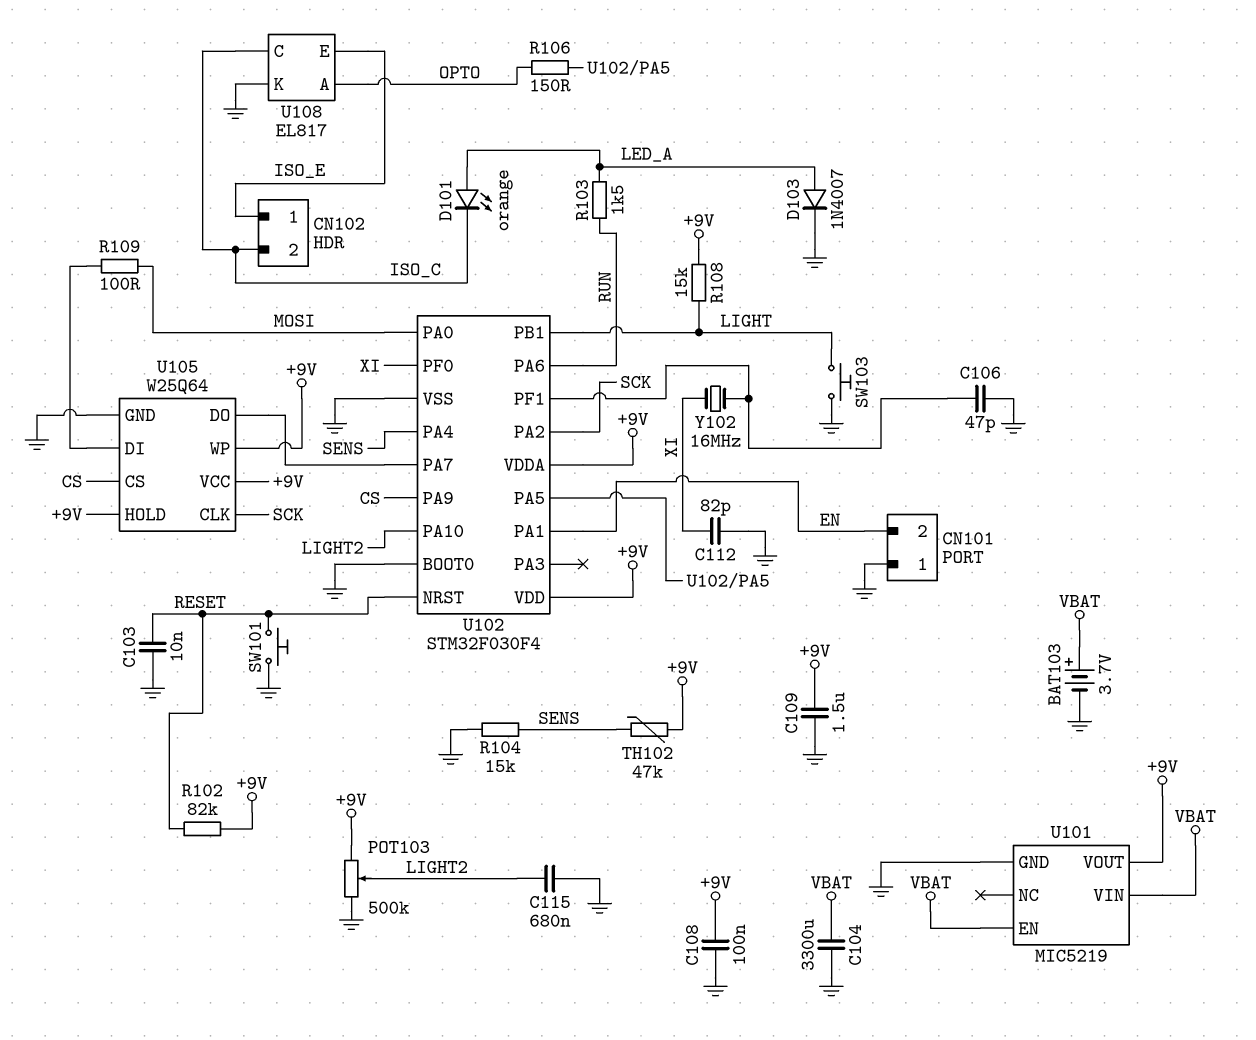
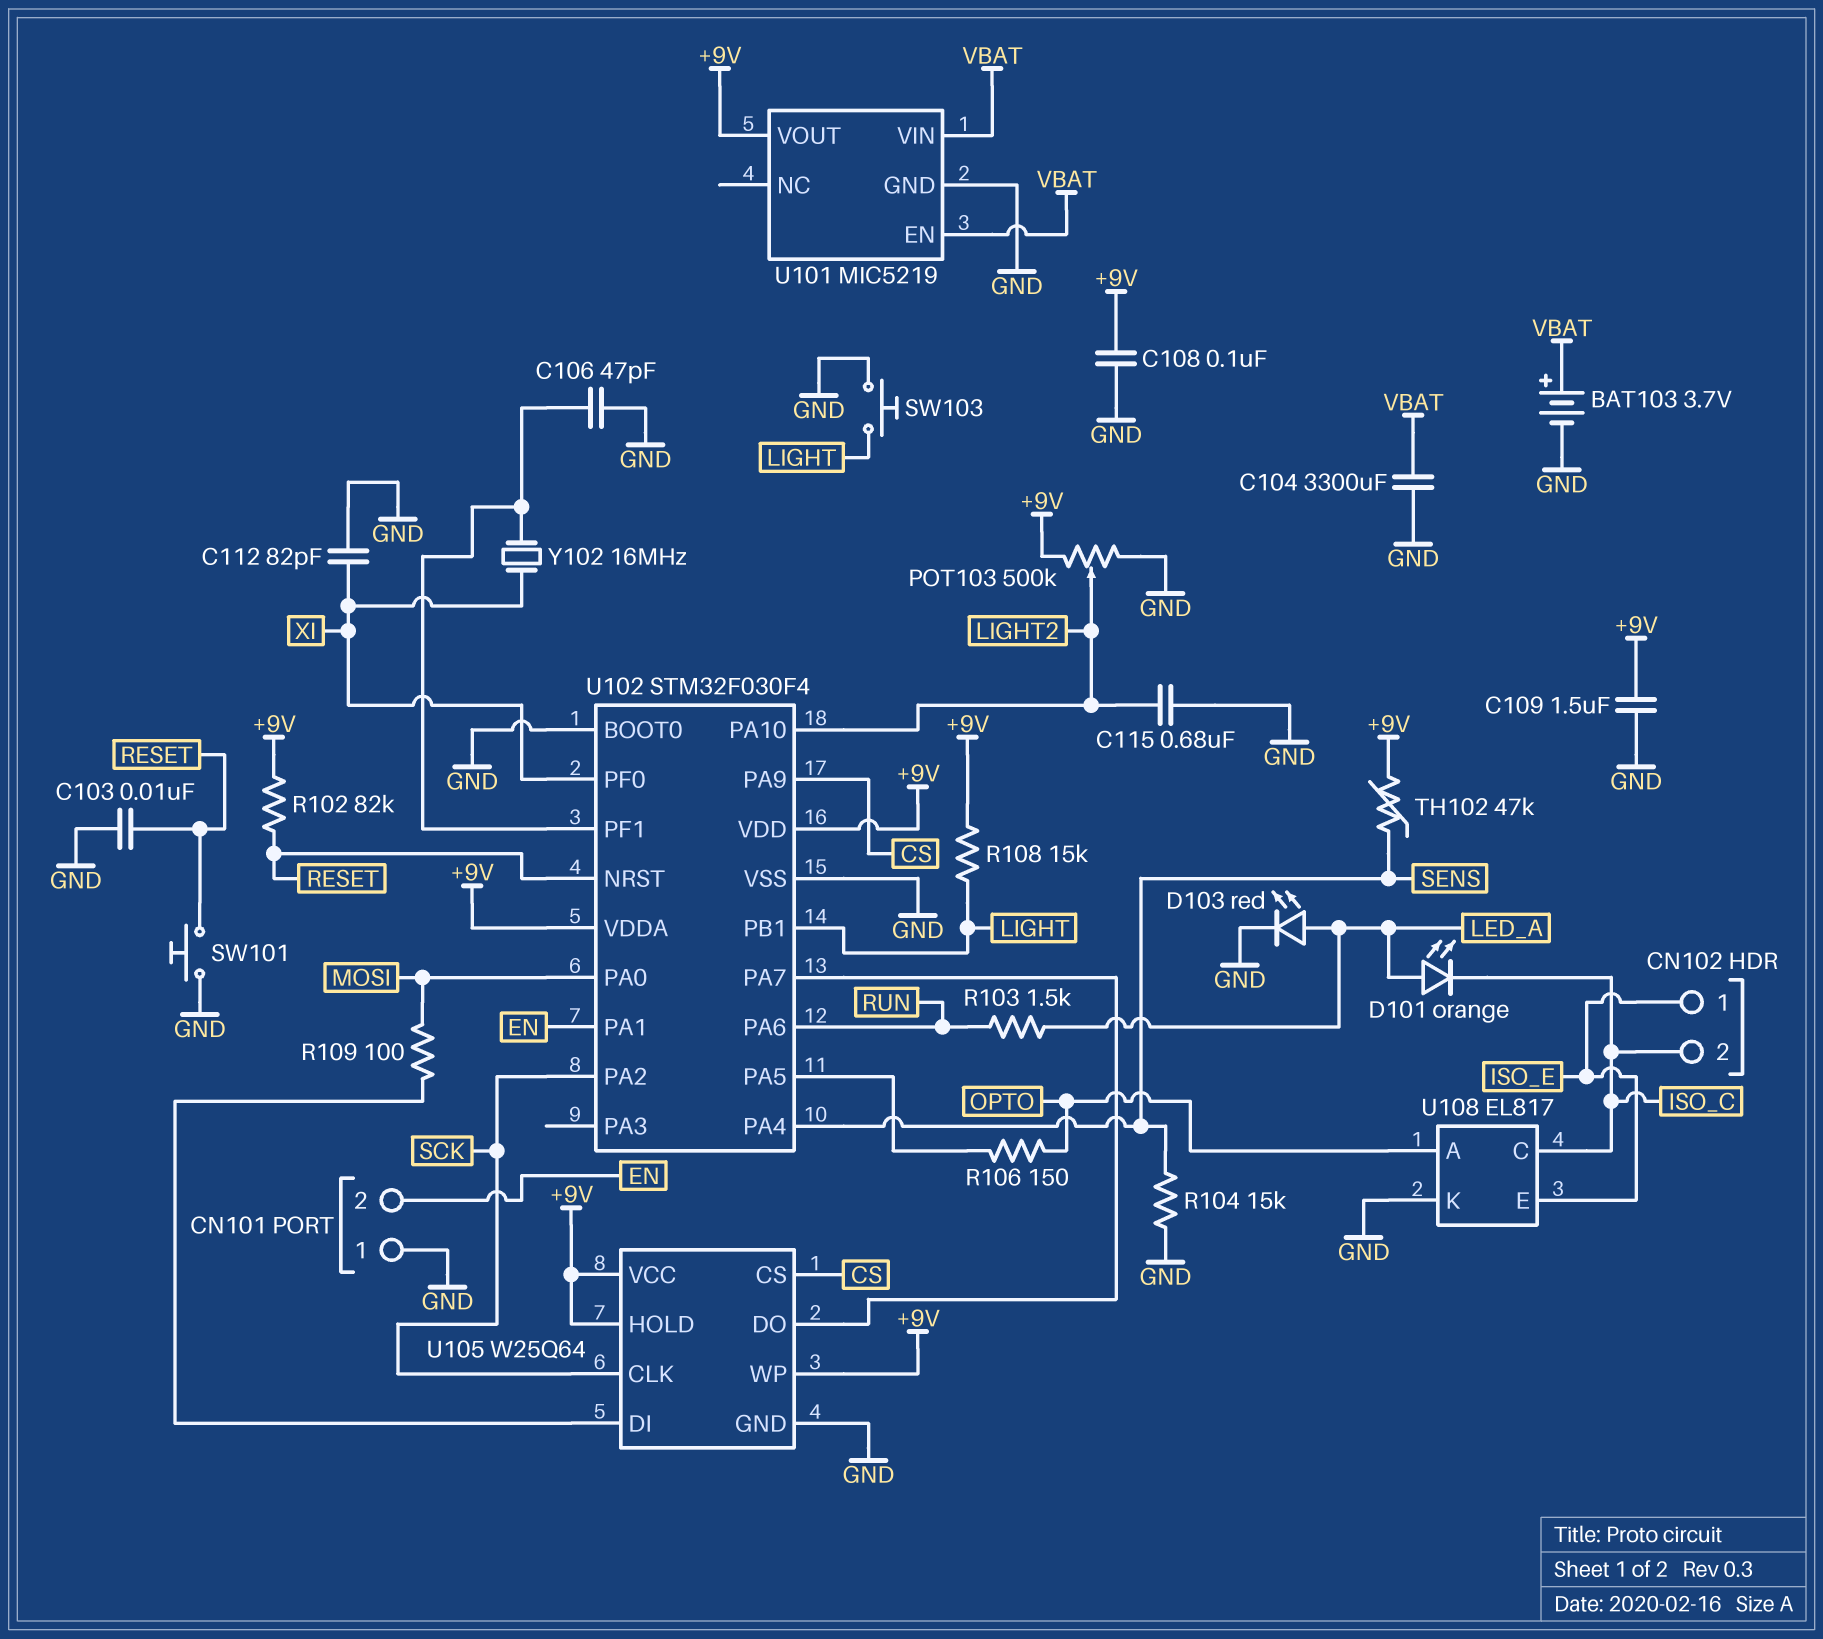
D103: diode 1N4007 (A LED_A, K GND) -> LED red (A LED_A, K GND)

